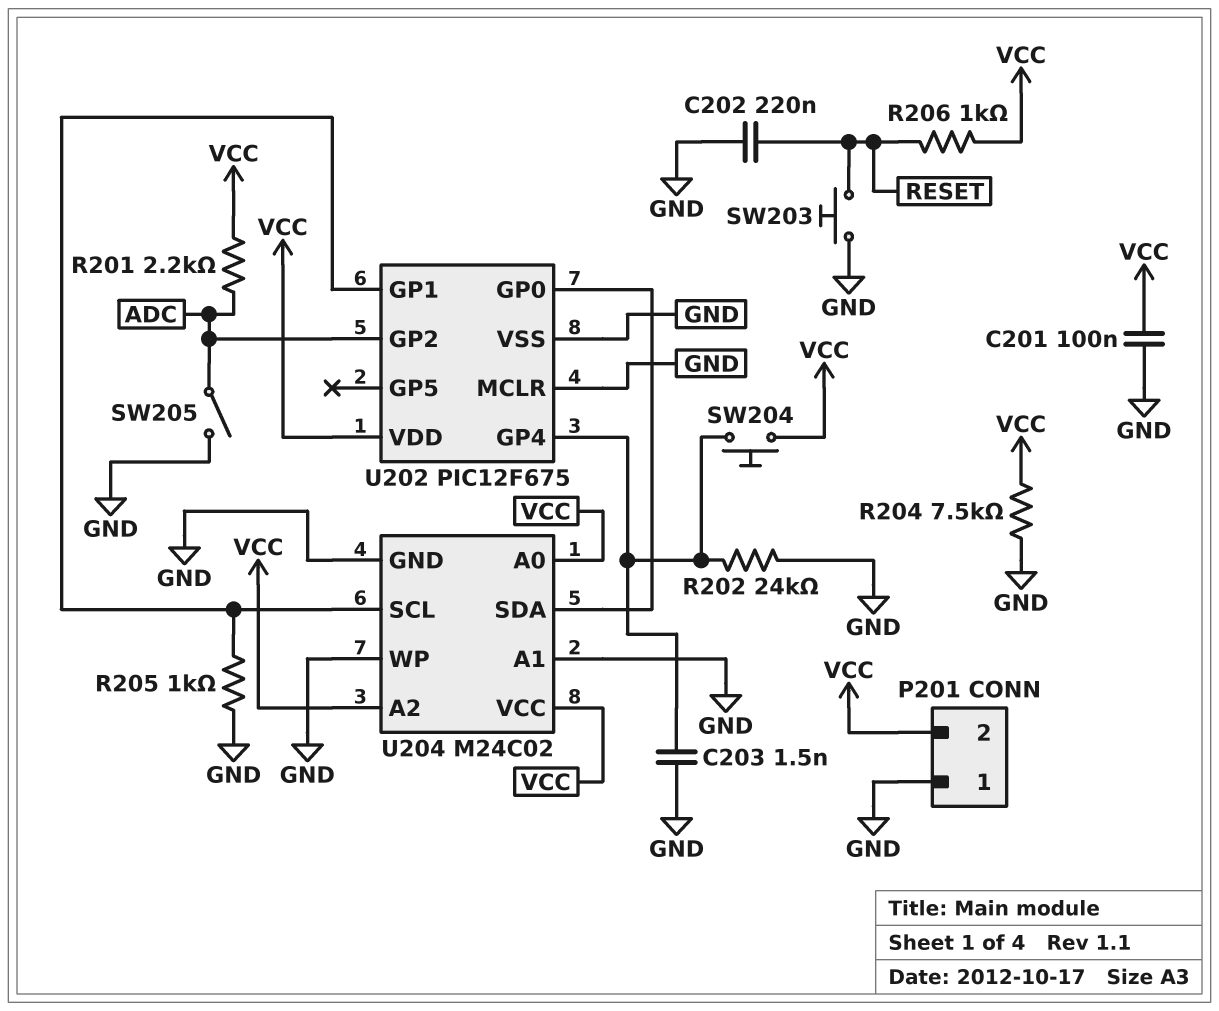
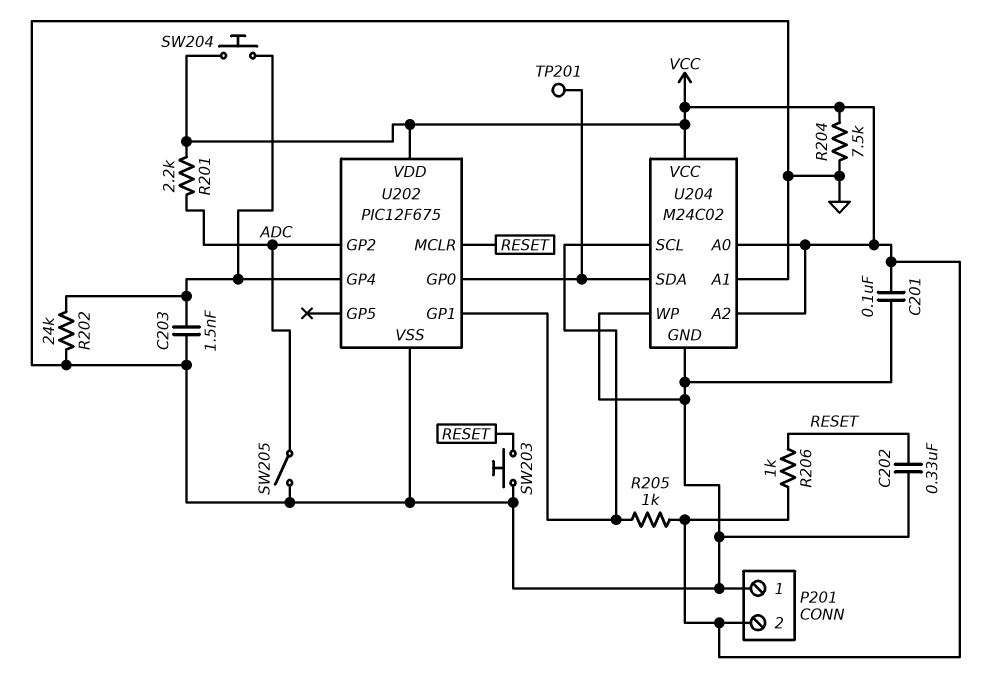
C202: 220nF (GND, RESET) -> 330nF (GND, RESET)
R205: 1k (GND, U202/GP1) -> 1k (U202/GP1, VCC)
TP201: none -> test point (U202/GP0)
U202 pin MCLR: GND -> RESET

